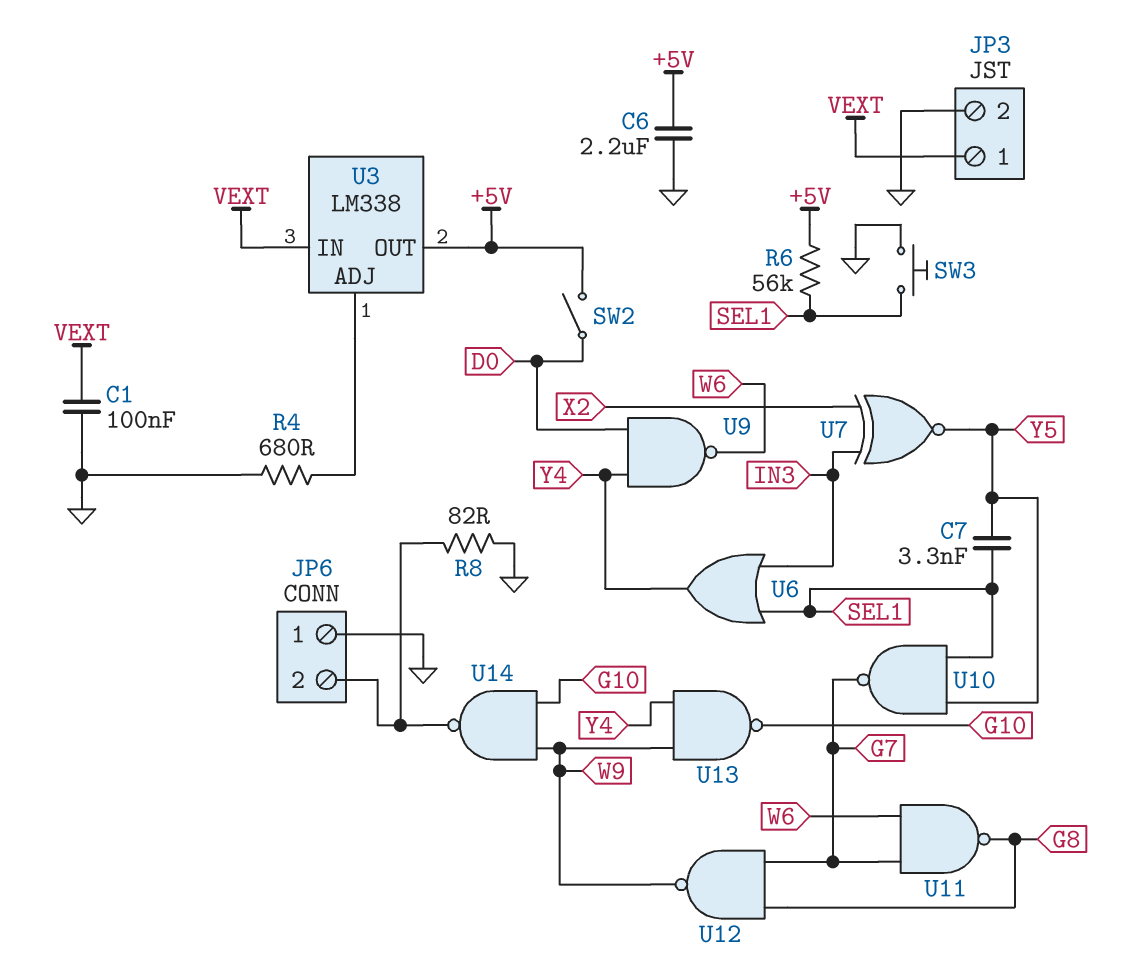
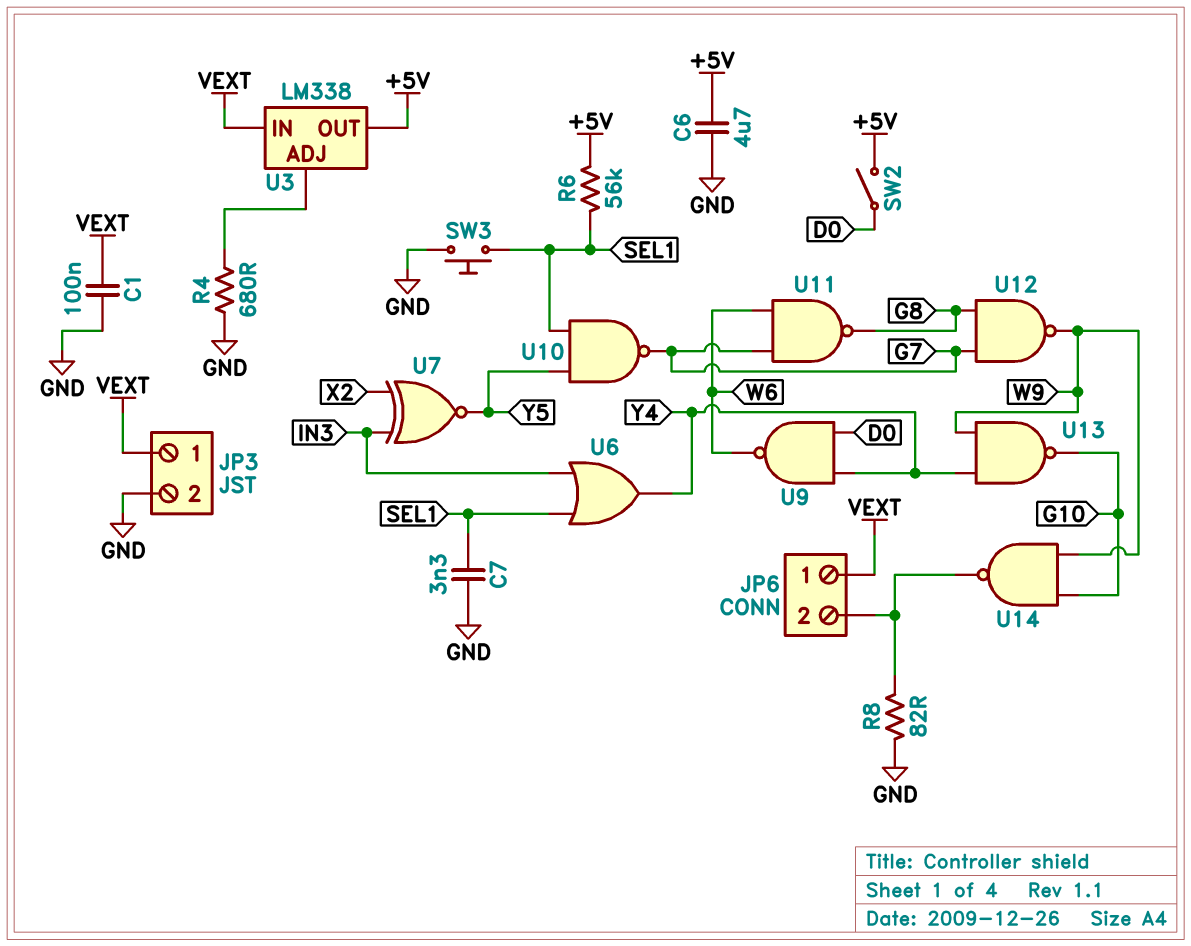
C6: 2.2uF (+5V, GND) -> 4.7uF (+5V, GND)
C7: 3.3nF (SEL1, Y5) -> 3.3nF (GND, SEL1)
JP6 pin 1: GND -> VEXT

